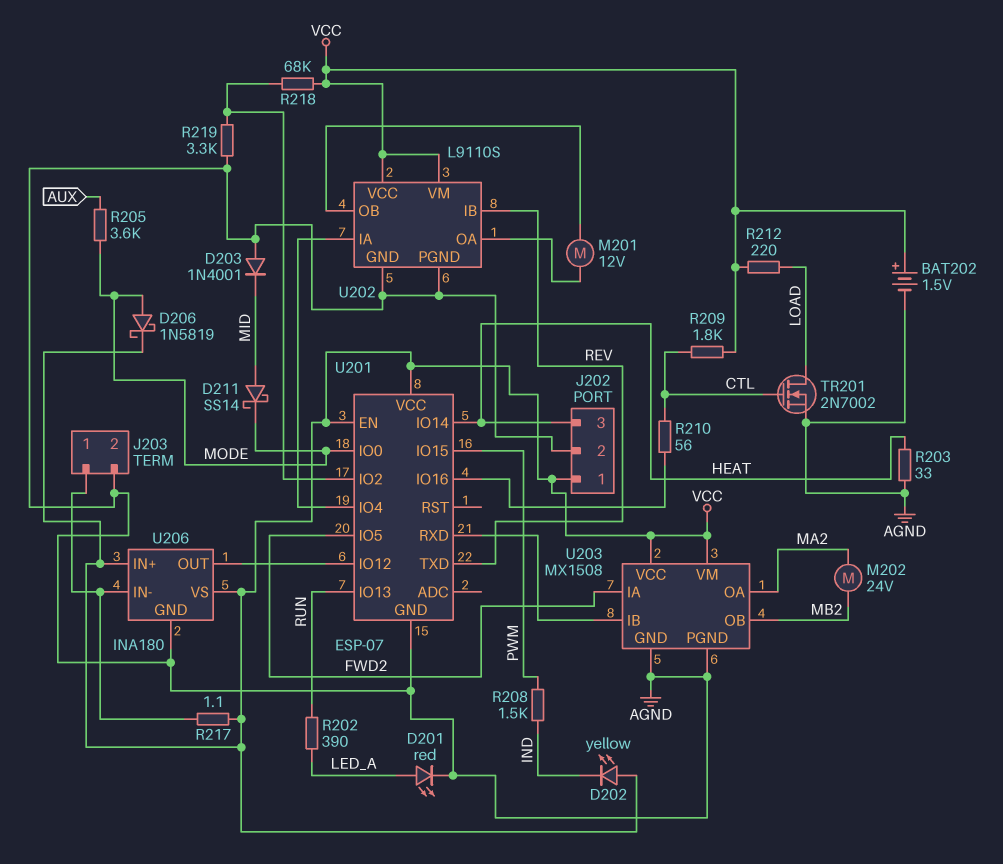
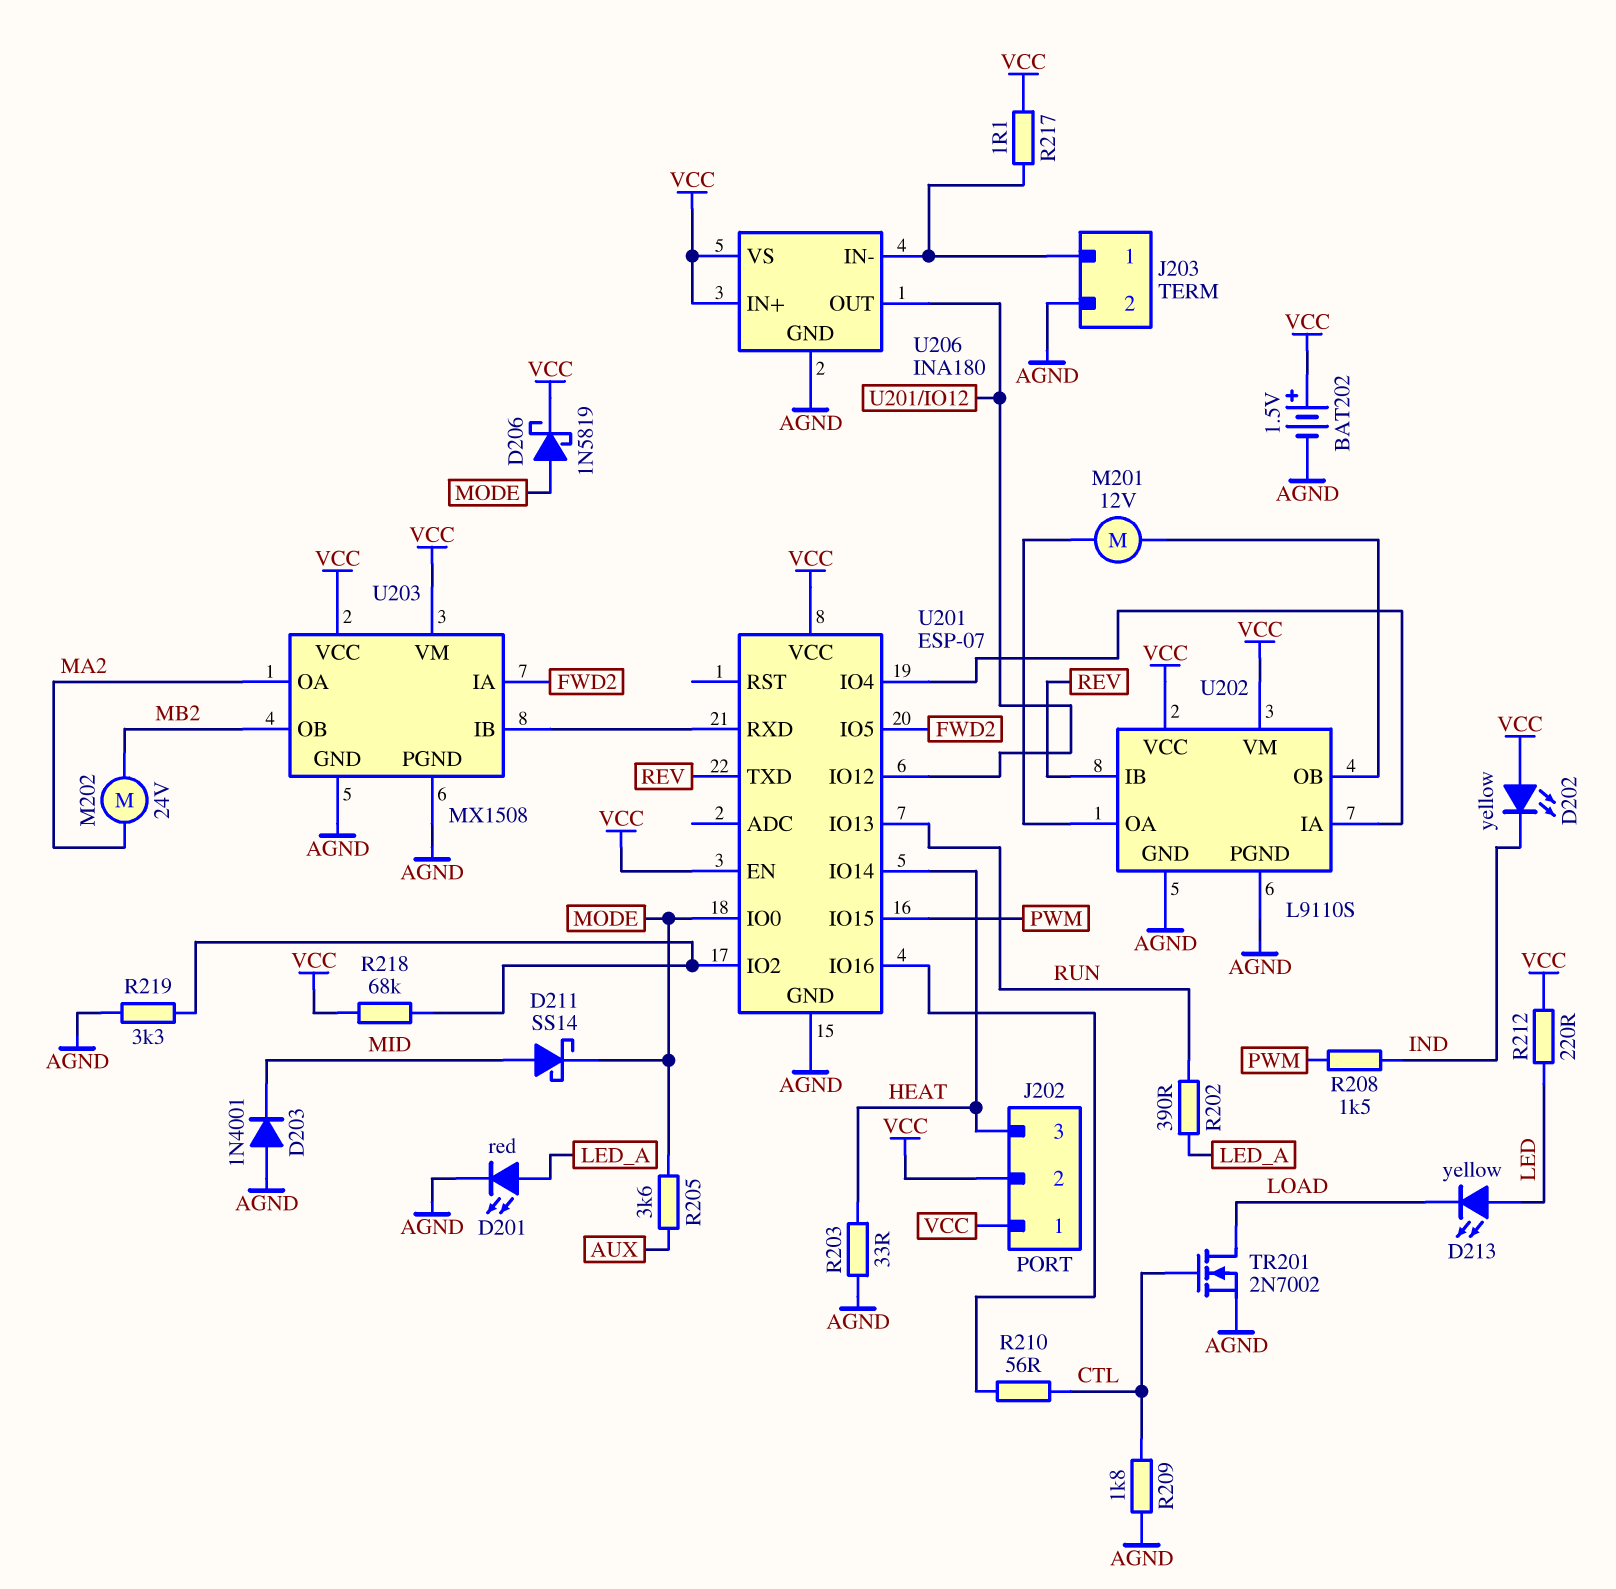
D213: none -> LED yellow (A LED, K LOAD)
J202 pin 2: AGND -> VCC
R209: 1.8k (CTL, VCC) -> 1.8k (AGND, CTL)
R212: 220 (LOAD, VCC) -> 220 (LED, VCC)

